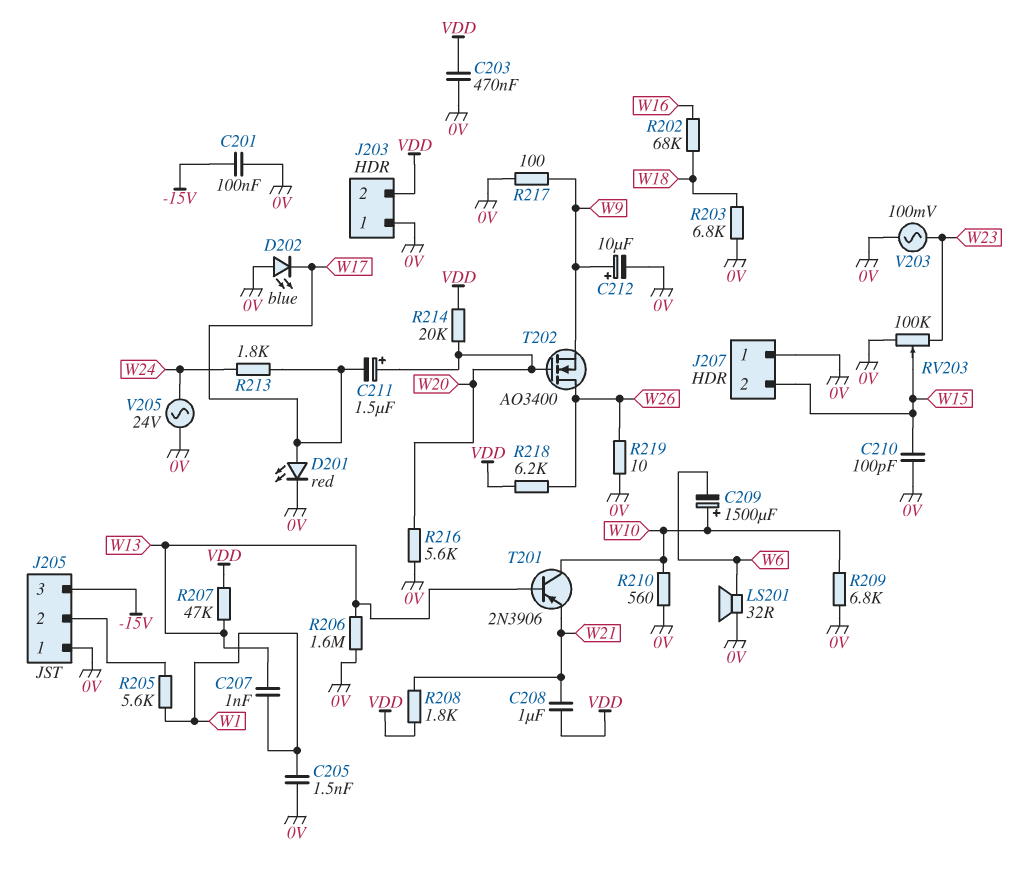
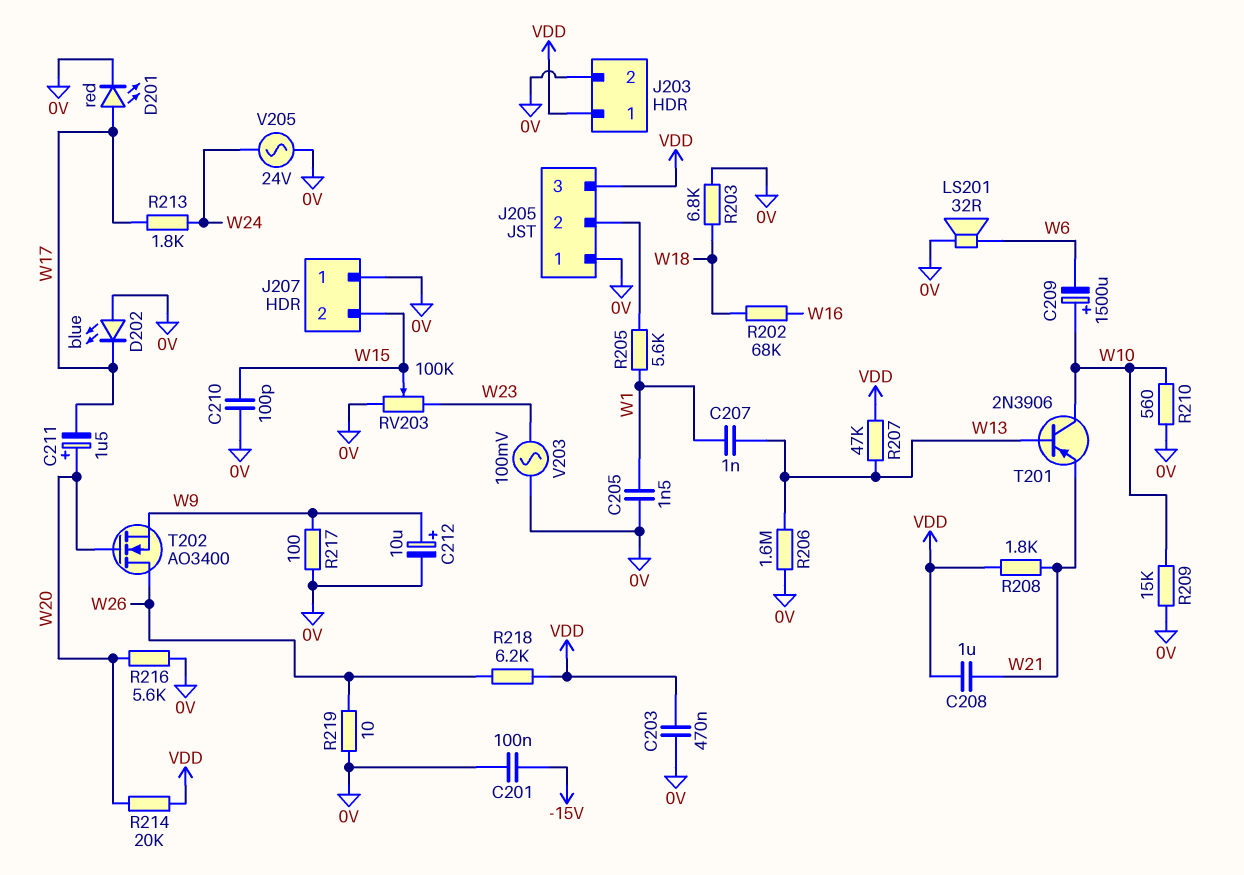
J203 pin 1: 0V -> VDD
J203 pin 2: VDD -> 0V
J205 pin 3: -15V -> VDD
R209: 6.8k (0V, W10) -> 15k (0V, W10)

